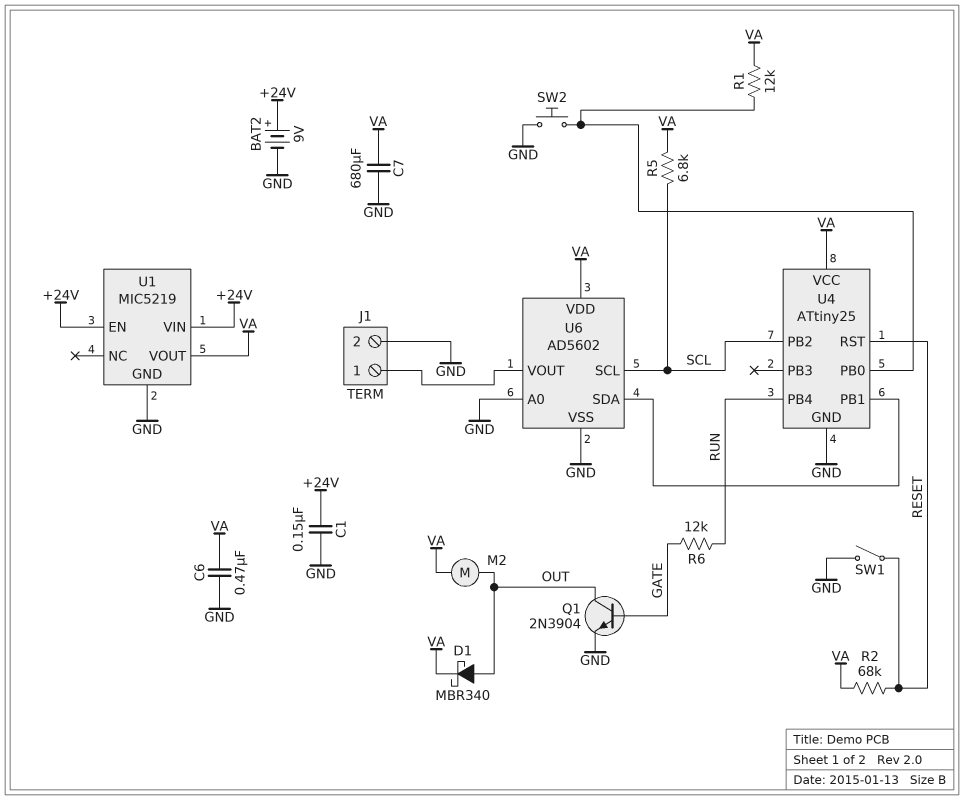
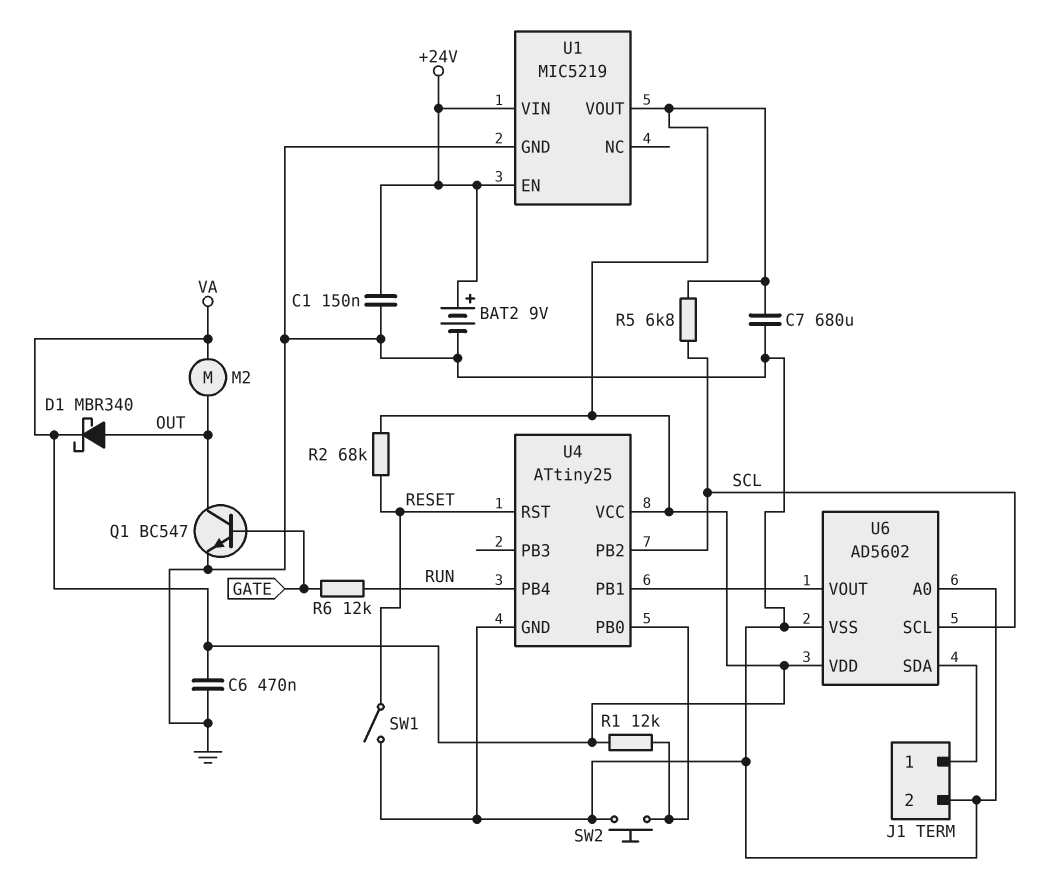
Q1: NPN 2N3904 (B GATE, C OUT, E GND) -> NPN BC547 (B GATE, C OUT, E GND)
U6 pin SDA: U4/PB1 -> J1/1
U6 pin VOUT: J1/1 -> U4/PB1

